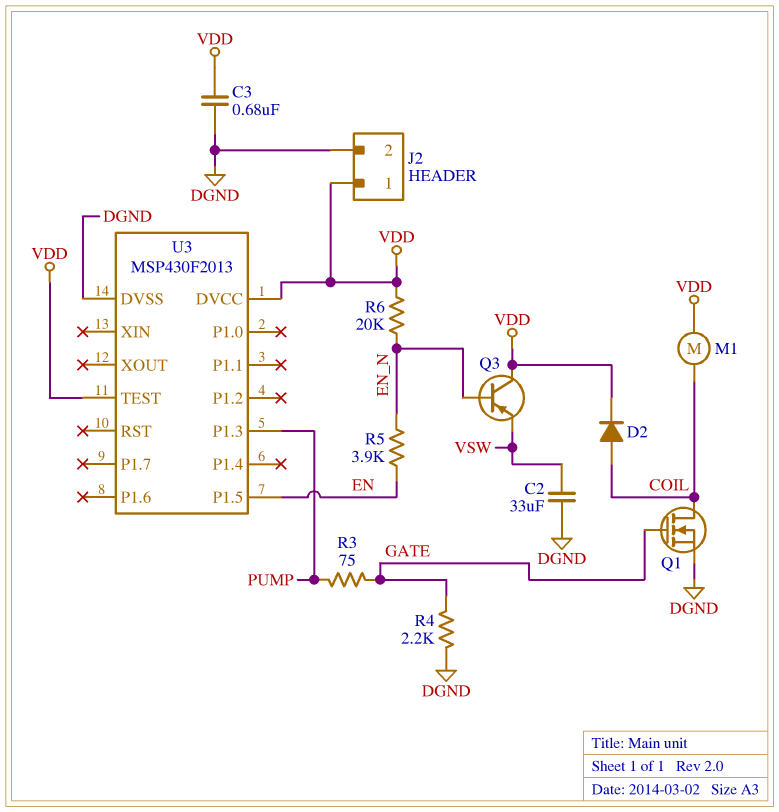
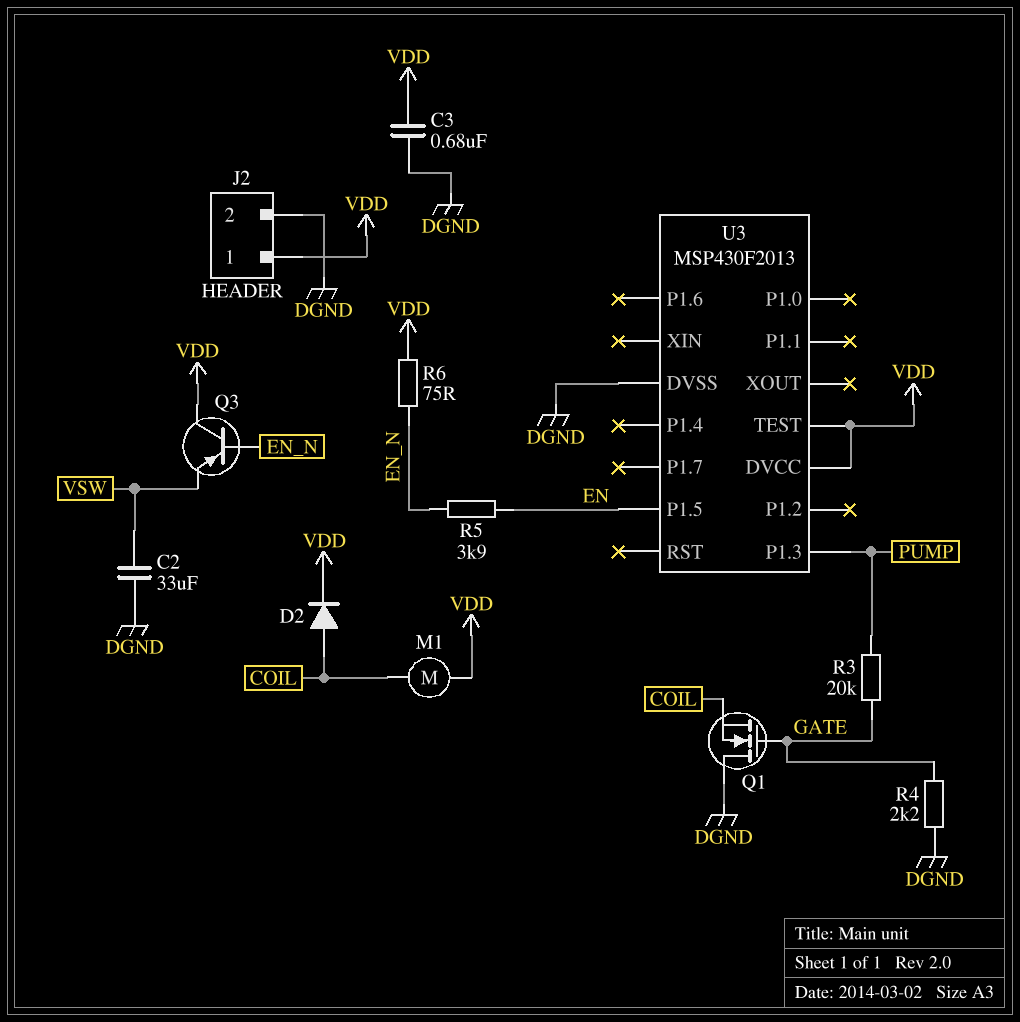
Q1: NMOS (G GATE, D COIL, S DGND) -> NMOS (G GATE, D DGND, S COIL)
R3: 75 (GATE, PUMP) -> 20k (GATE, PUMP)
R6: 20k (EN_N, VDD) -> 75 (EN_N, VDD)

